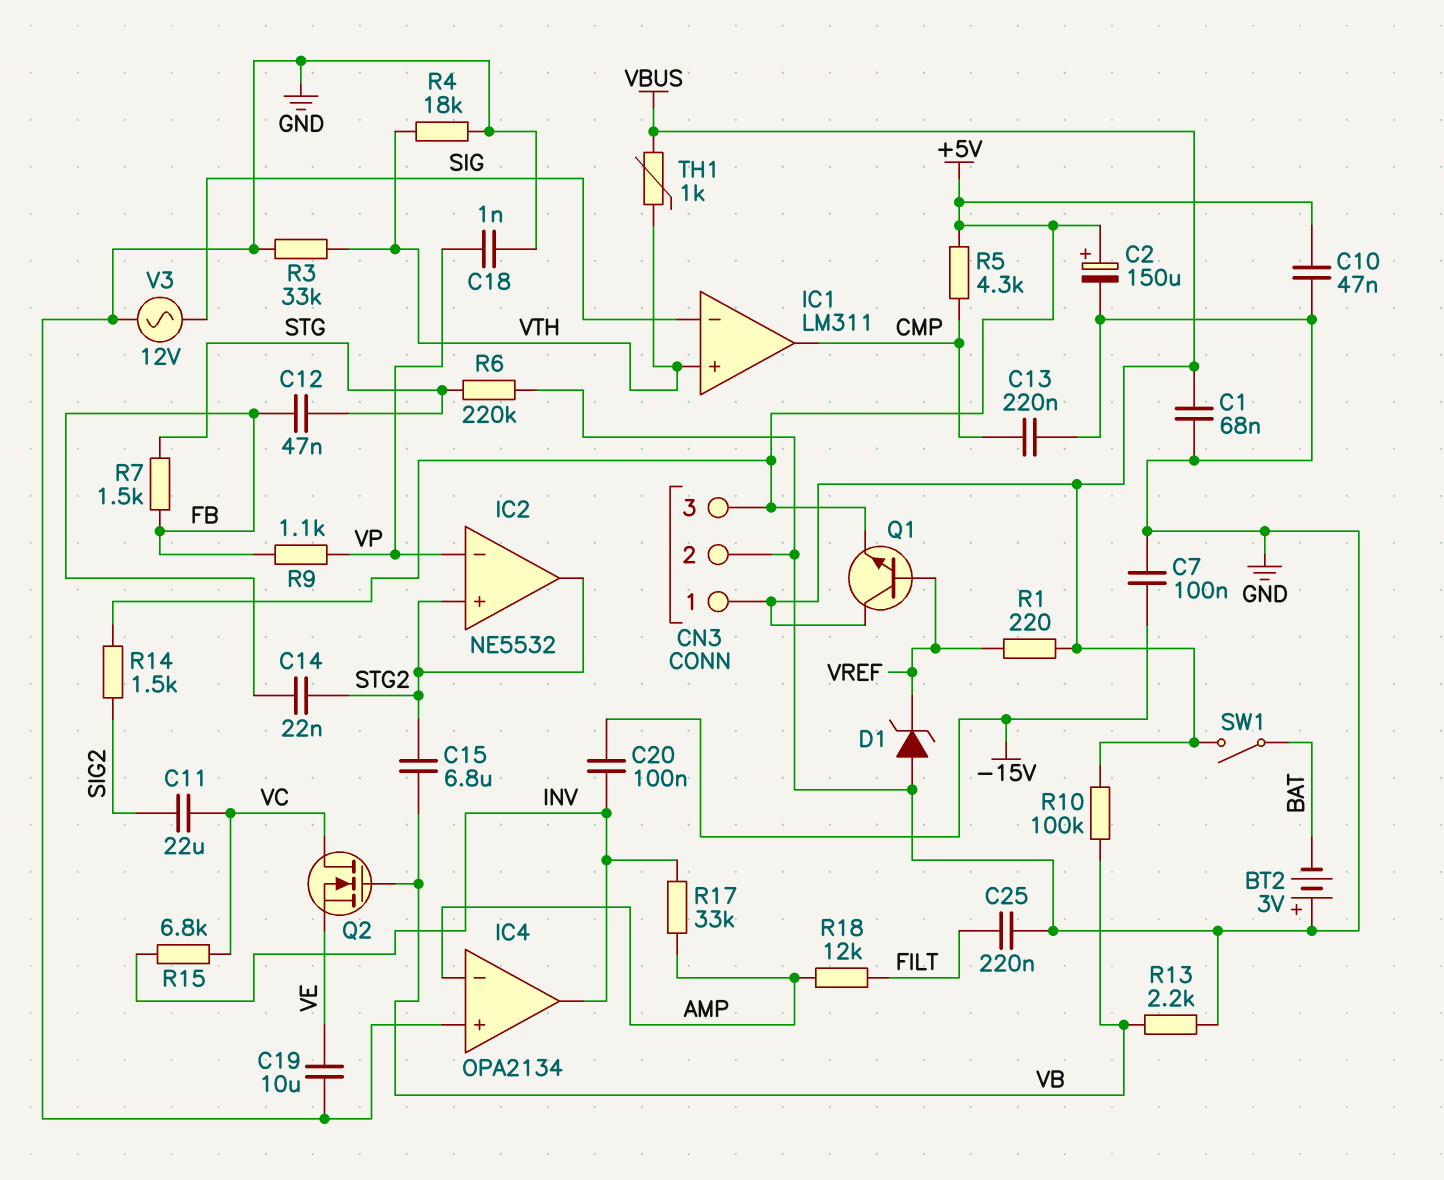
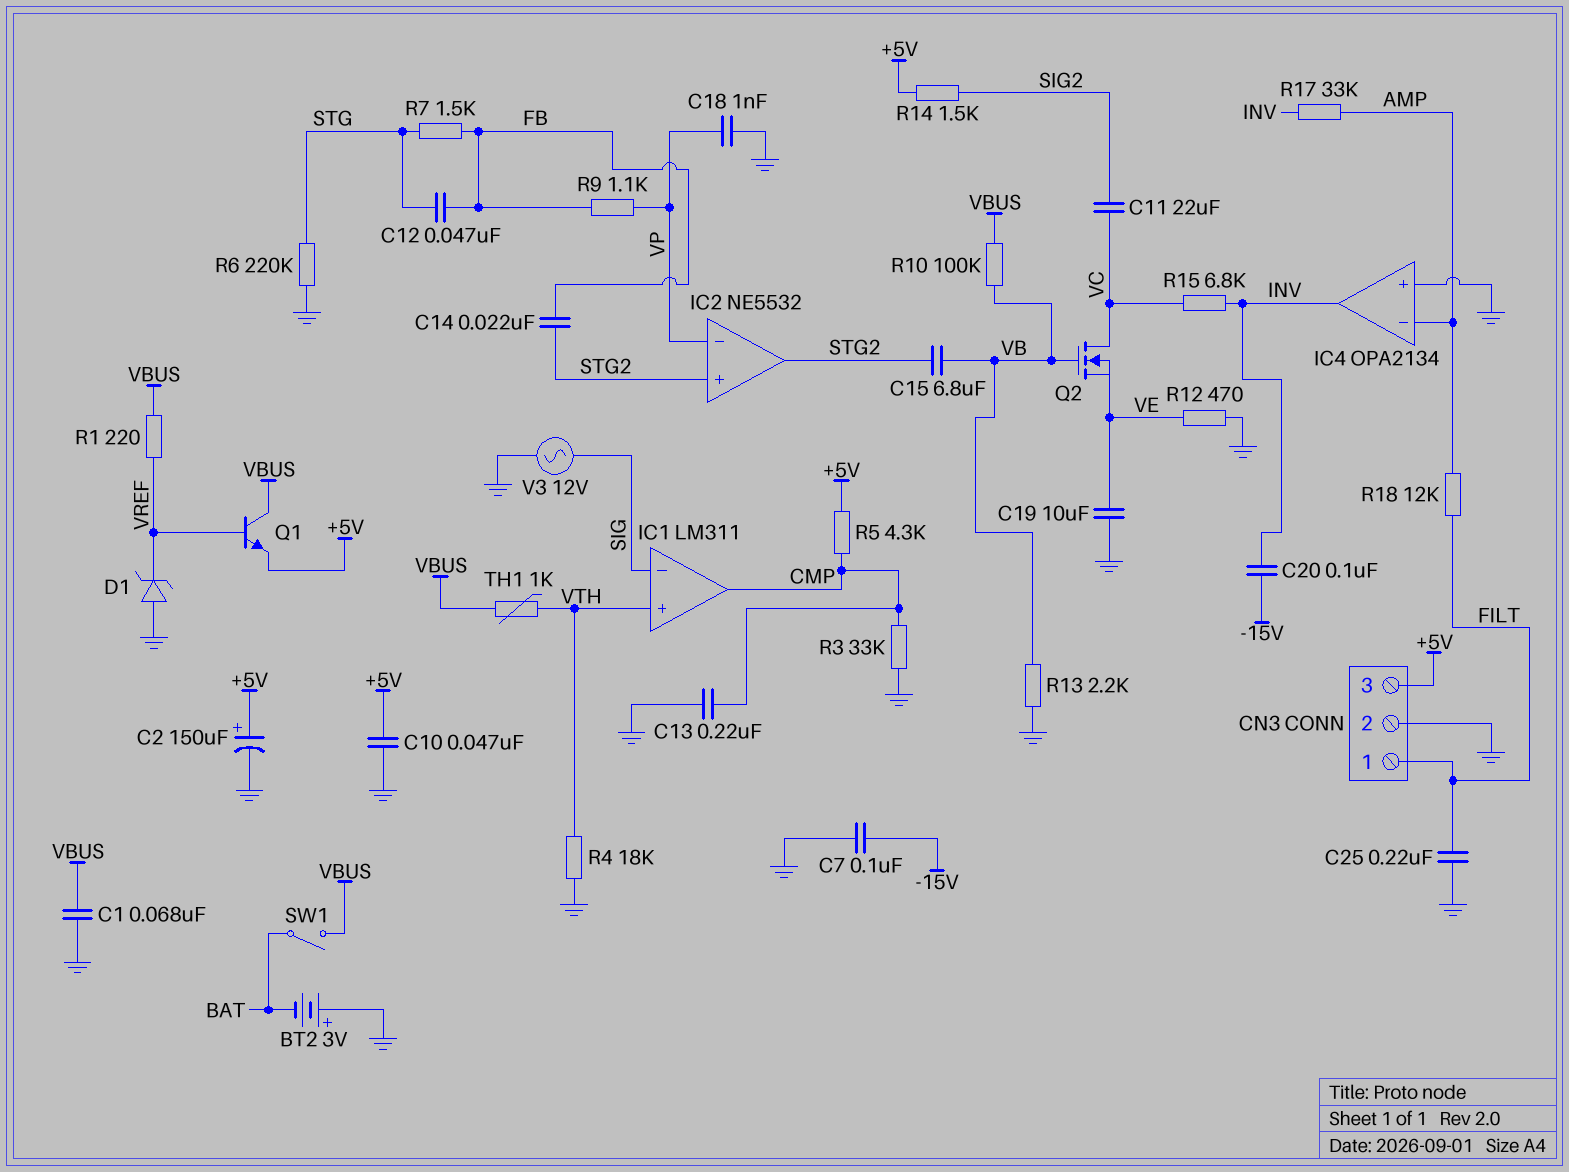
CN3 pin 1: VBUS -> FILT
R3: 33k (GND, VTH) -> 33k (CMP, GND)
R12: none -> 470 (GND, VE)

